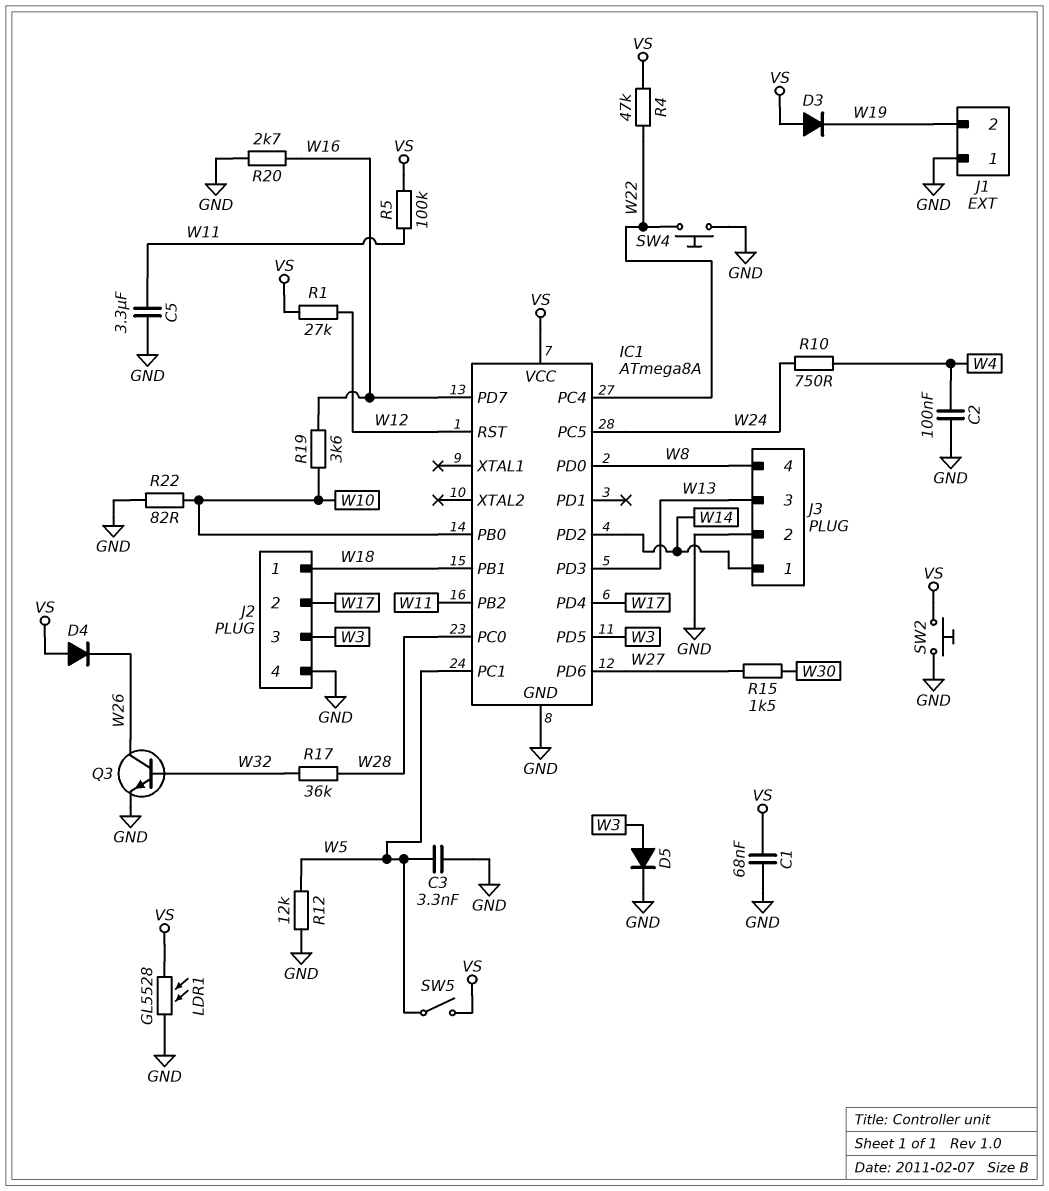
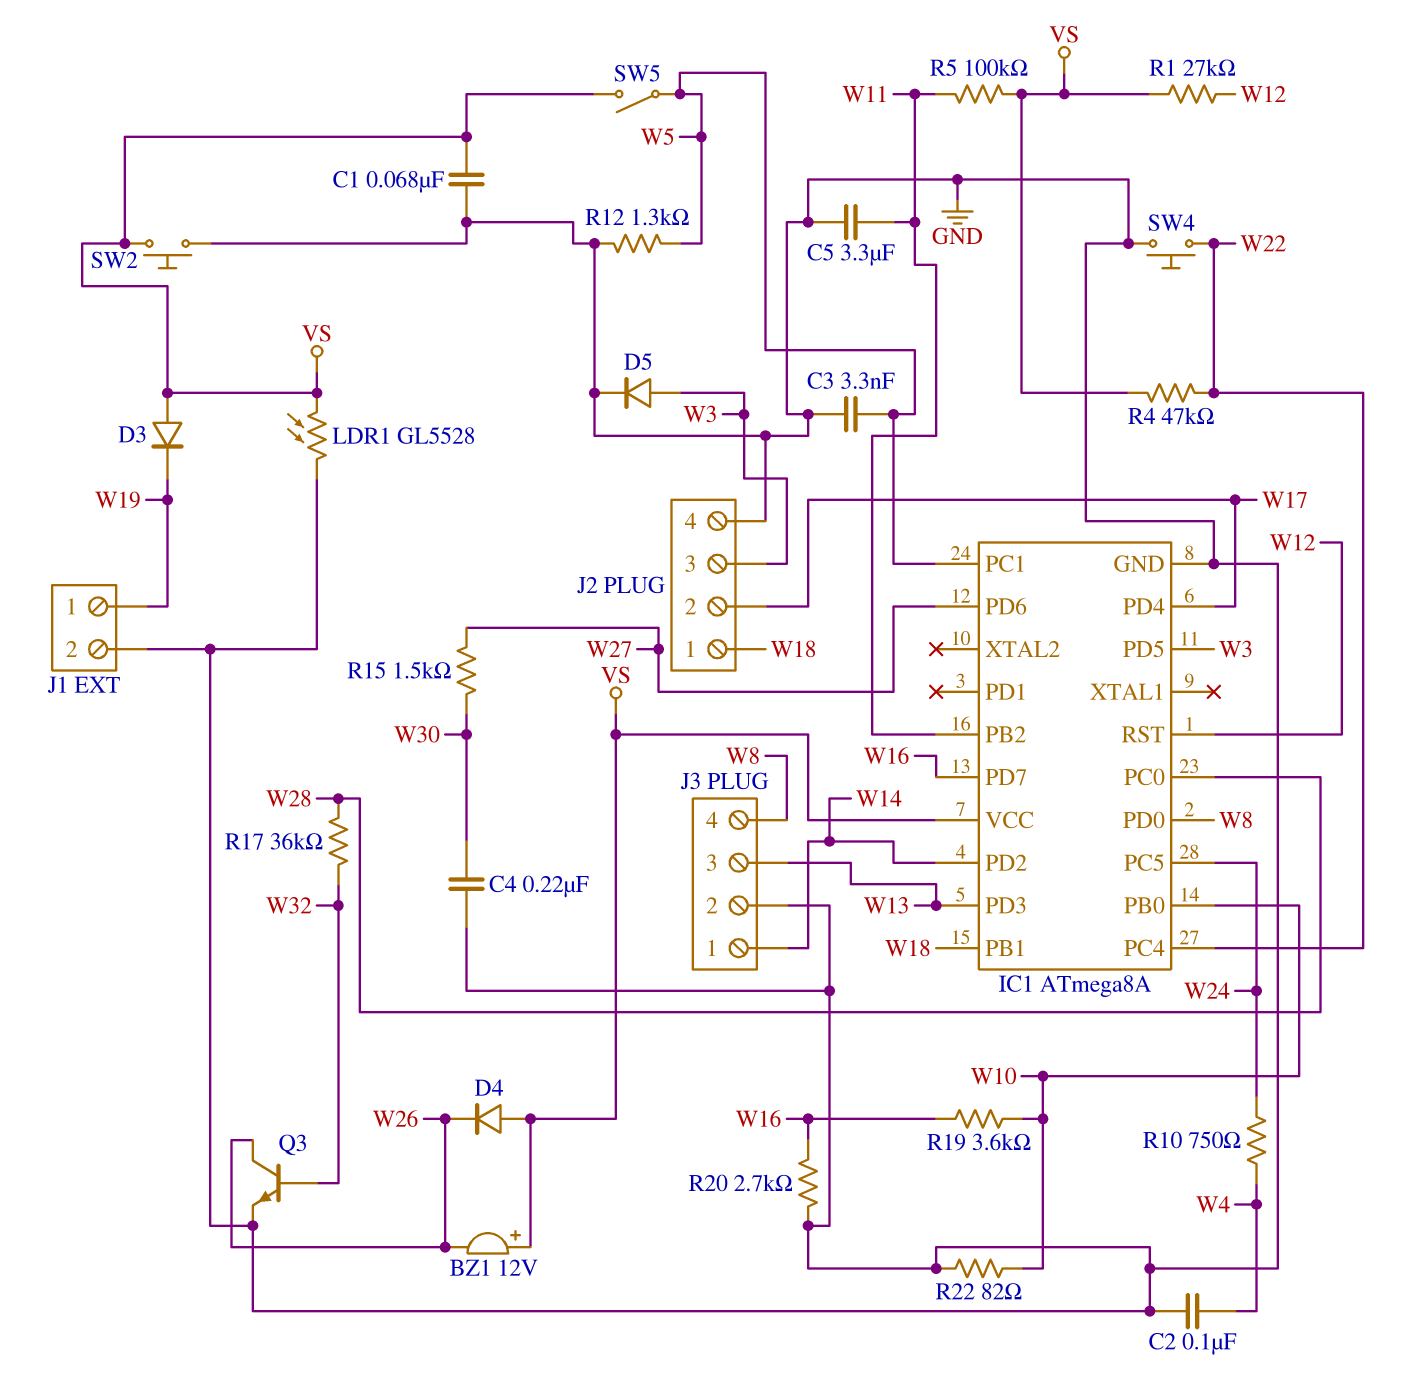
BZ1: none -> buzzer 12V (plus VS, minus W26)
C4: none -> 220nF (GND, W30)
J1 pin 1: GND -> W19
J1 pin 2: W19 -> GND
R12: 12k (GND, W5) -> 1.3k (GND, W5)

